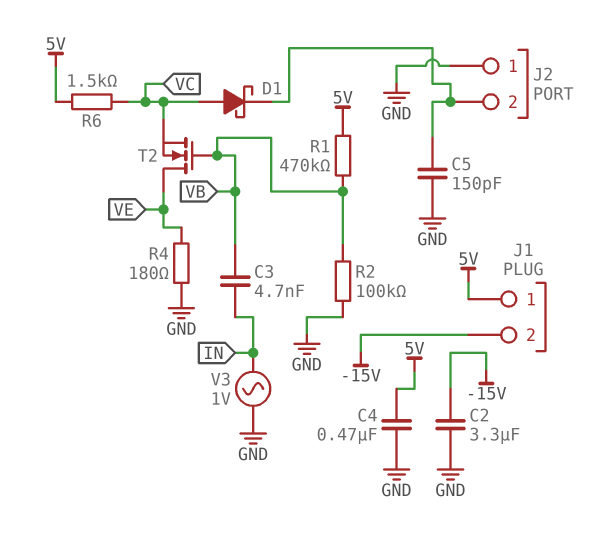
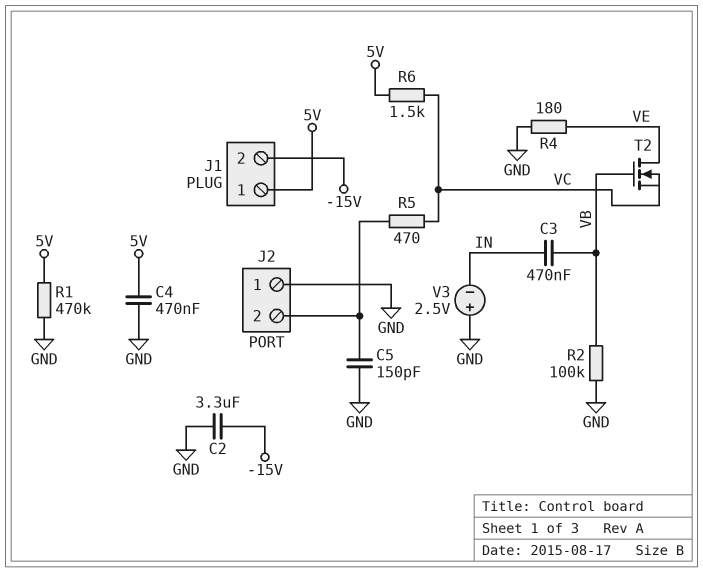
C3: 4.7nF (IN, VB) -> 470nF (IN, VB)
D1: schottky (A VC, K J2/2) -> none
R1: 470k (5V, VB) -> 470k (5V, GND)
R5: none -> 470 (J2/2, VC)
V3: AC 1V (GND, IN) -> 2.5V (plus GND, minus IN)

